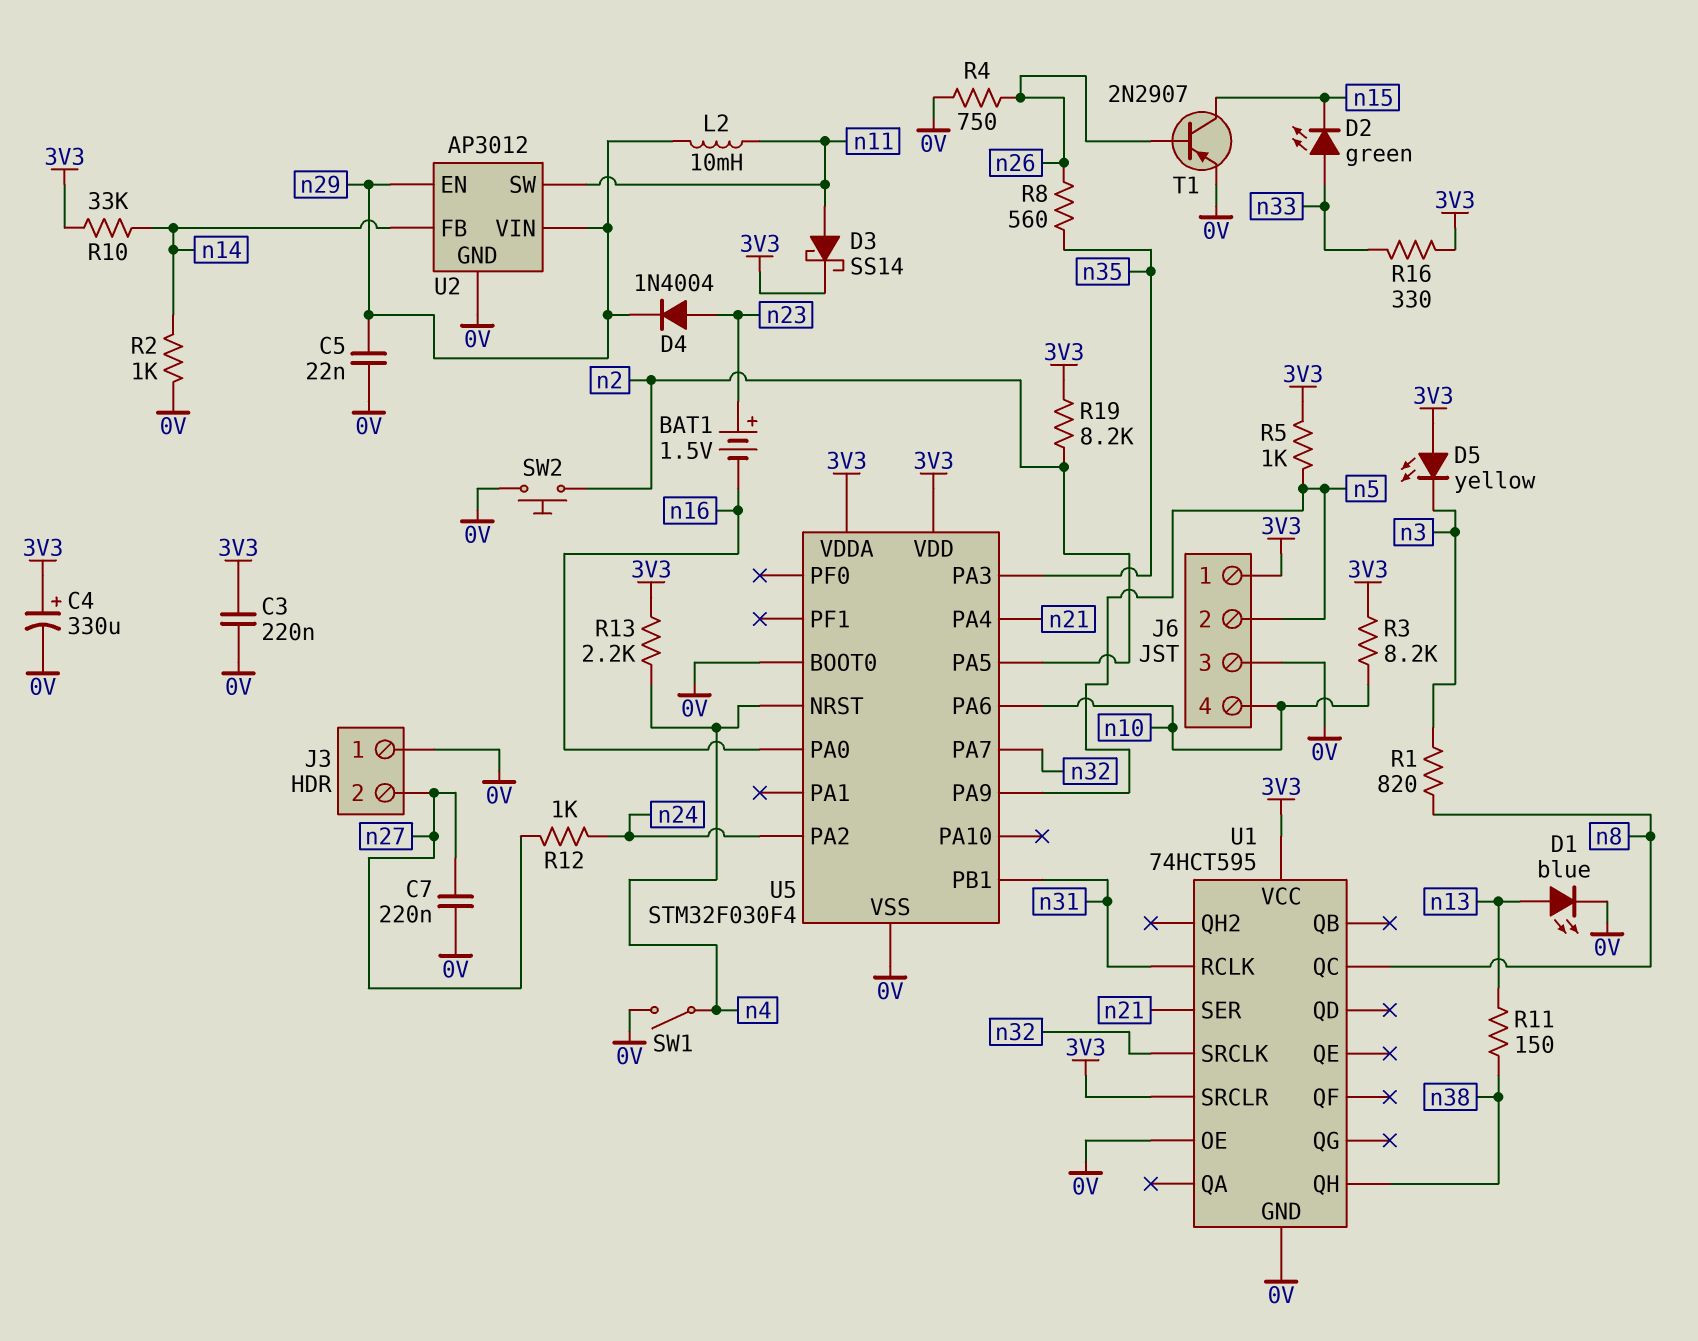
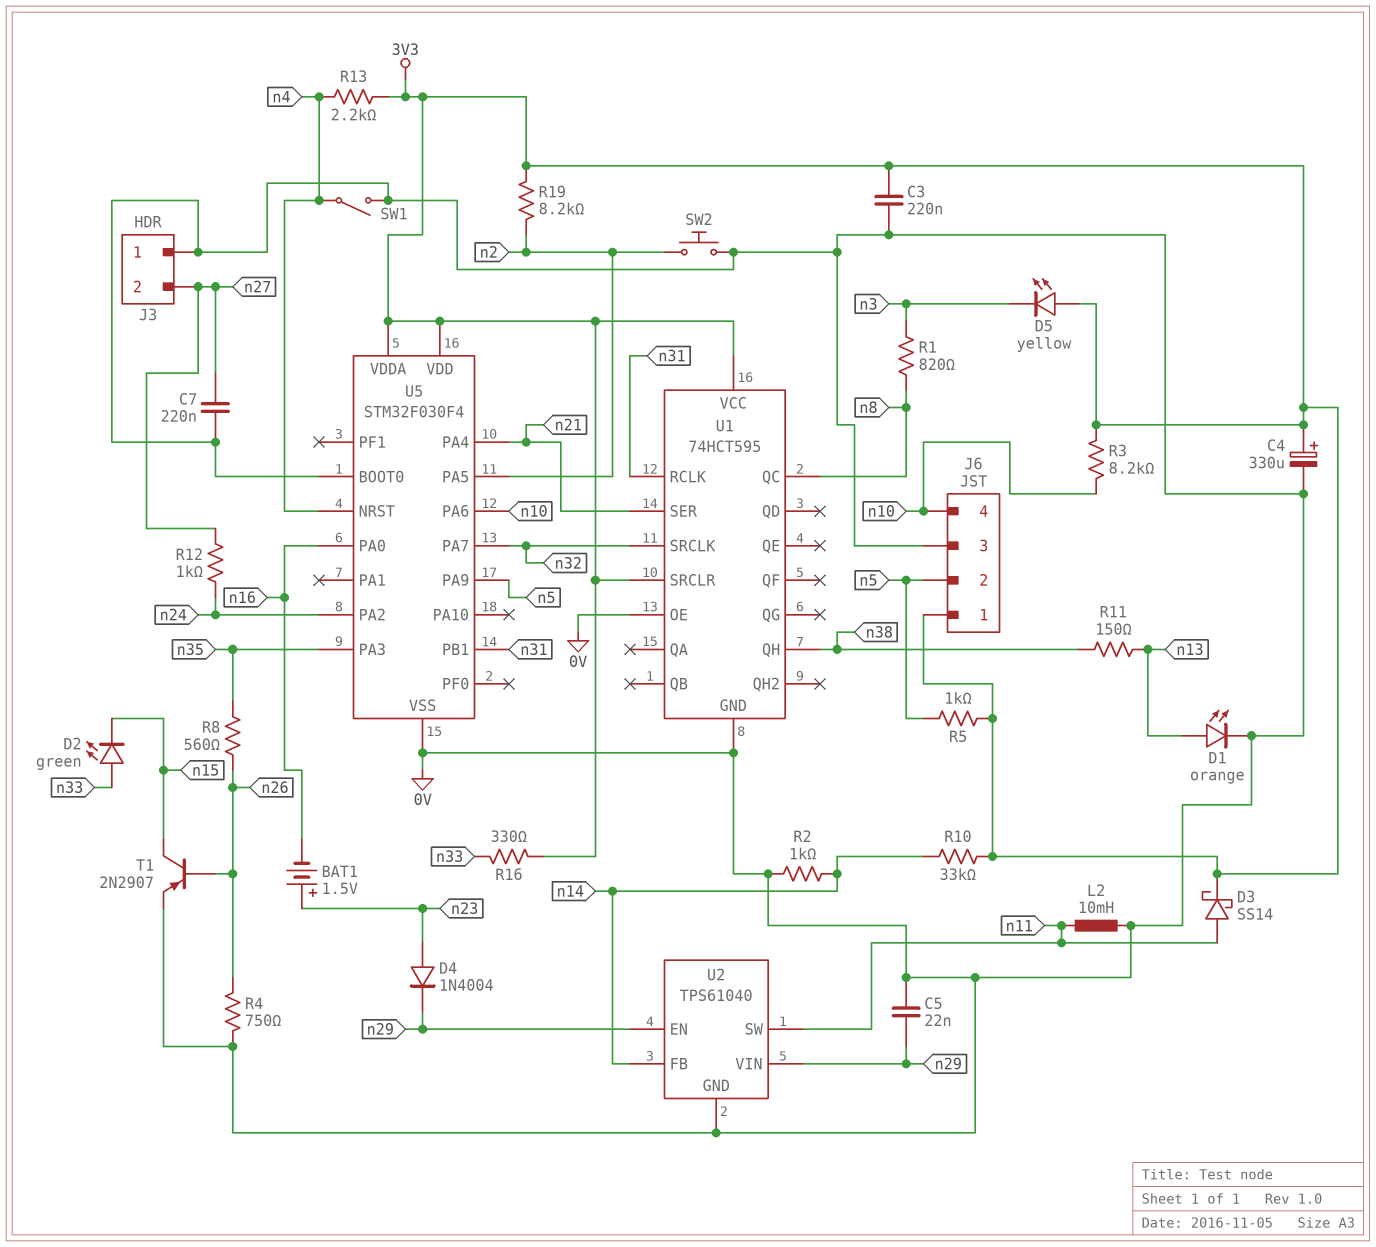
D1: LED blue (A n13, K 0V) -> LED orange (A n13, K 0V)
L2: 10mH (n11, n29) -> 10mH (0V, n11)
U2: AP3012 -> TPS61040

